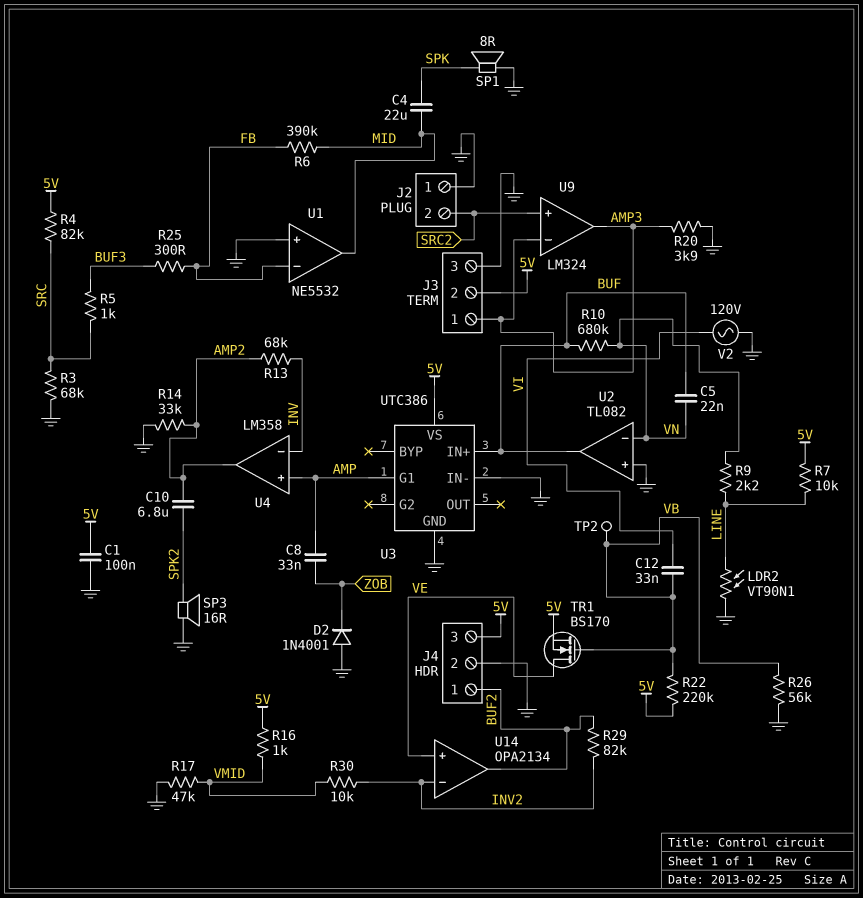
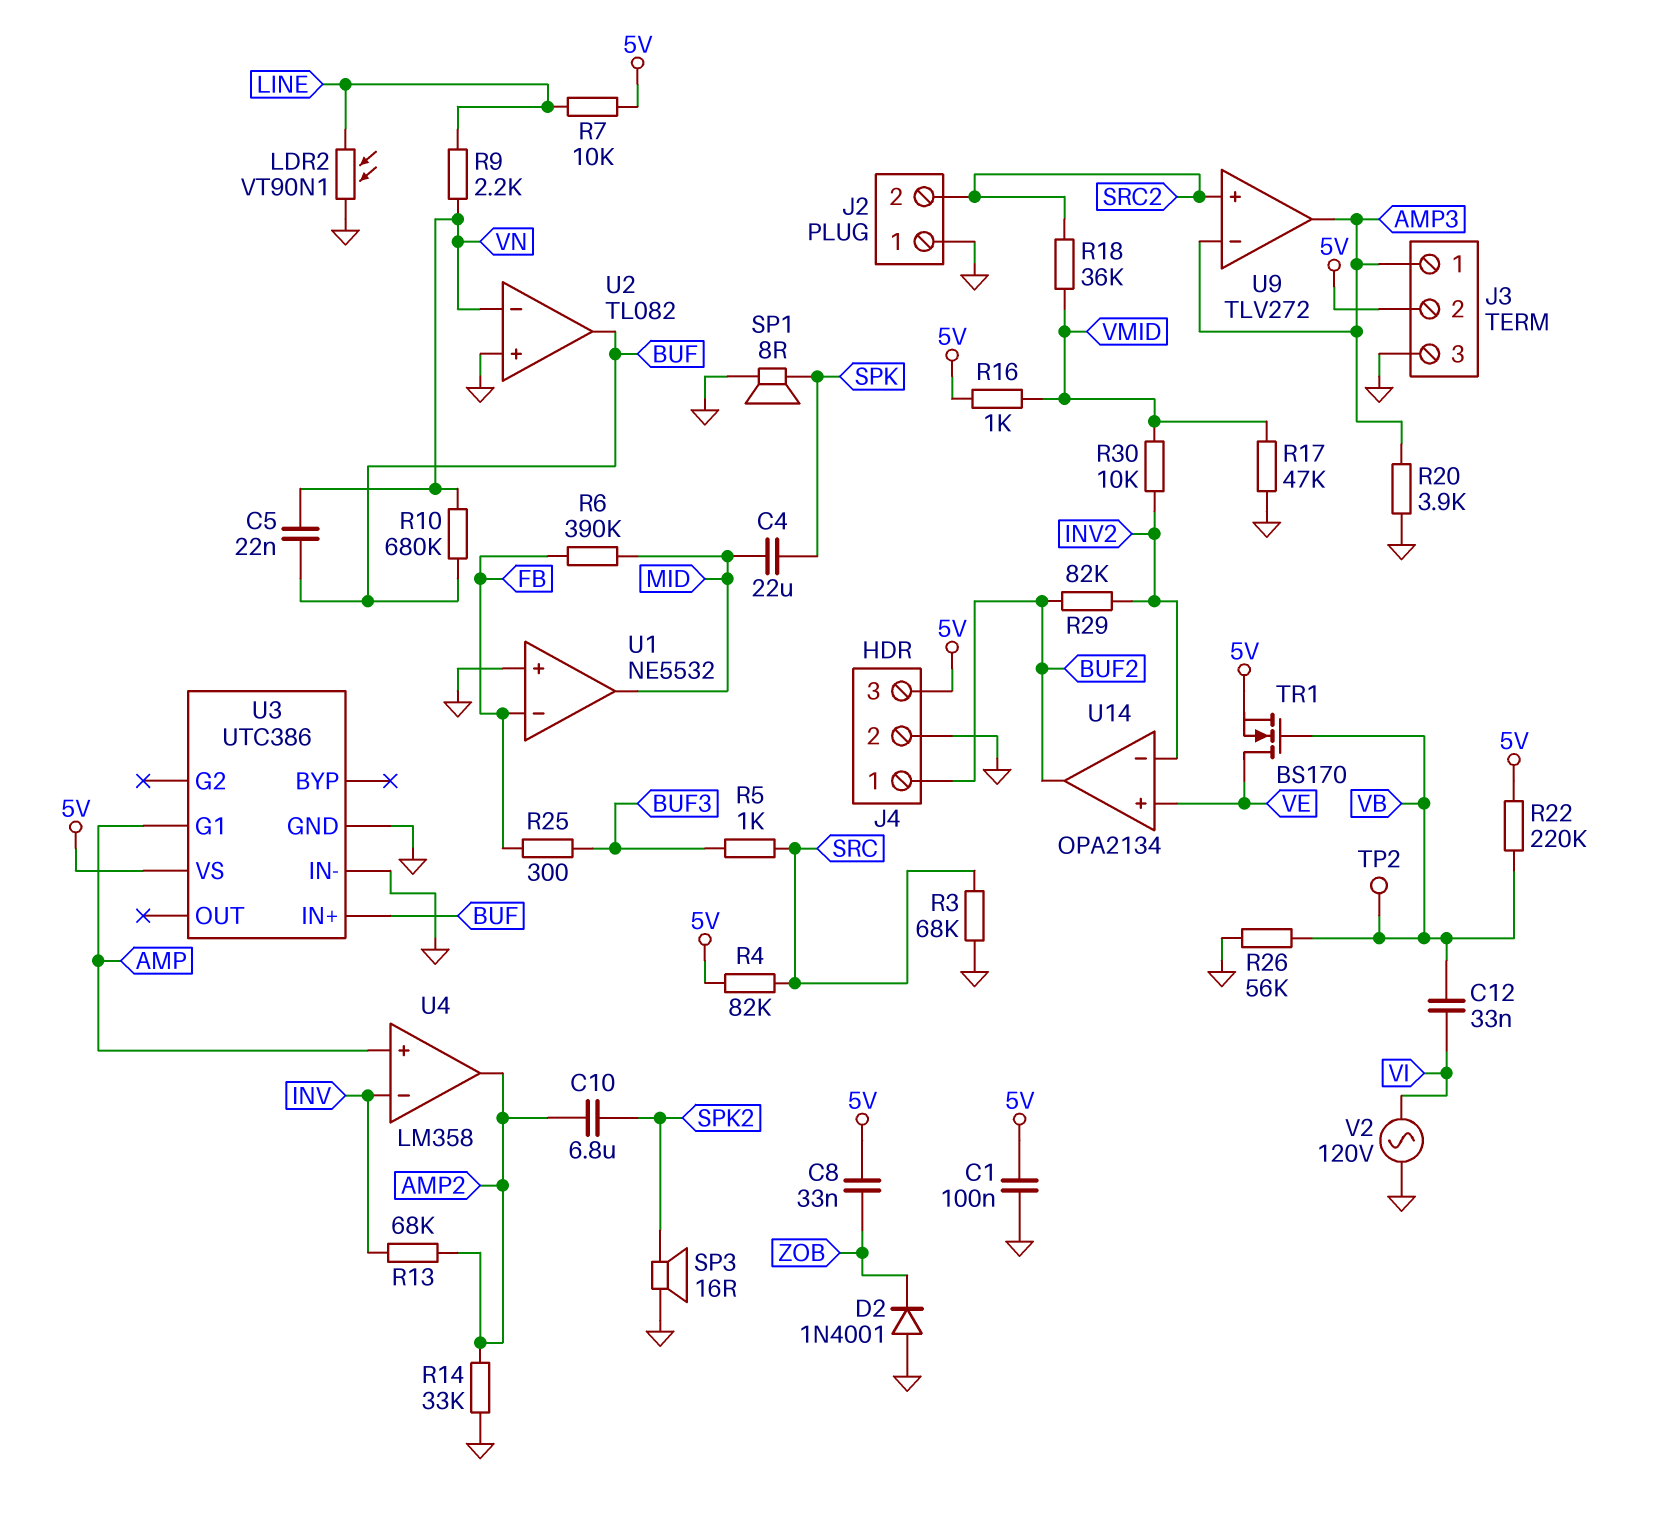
C8: 33nF (AMP, ZOB) -> 33nF (5V, ZOB)
R18: none -> 36k (SRC2, VMID)
U9: LM324 -> TLV272

